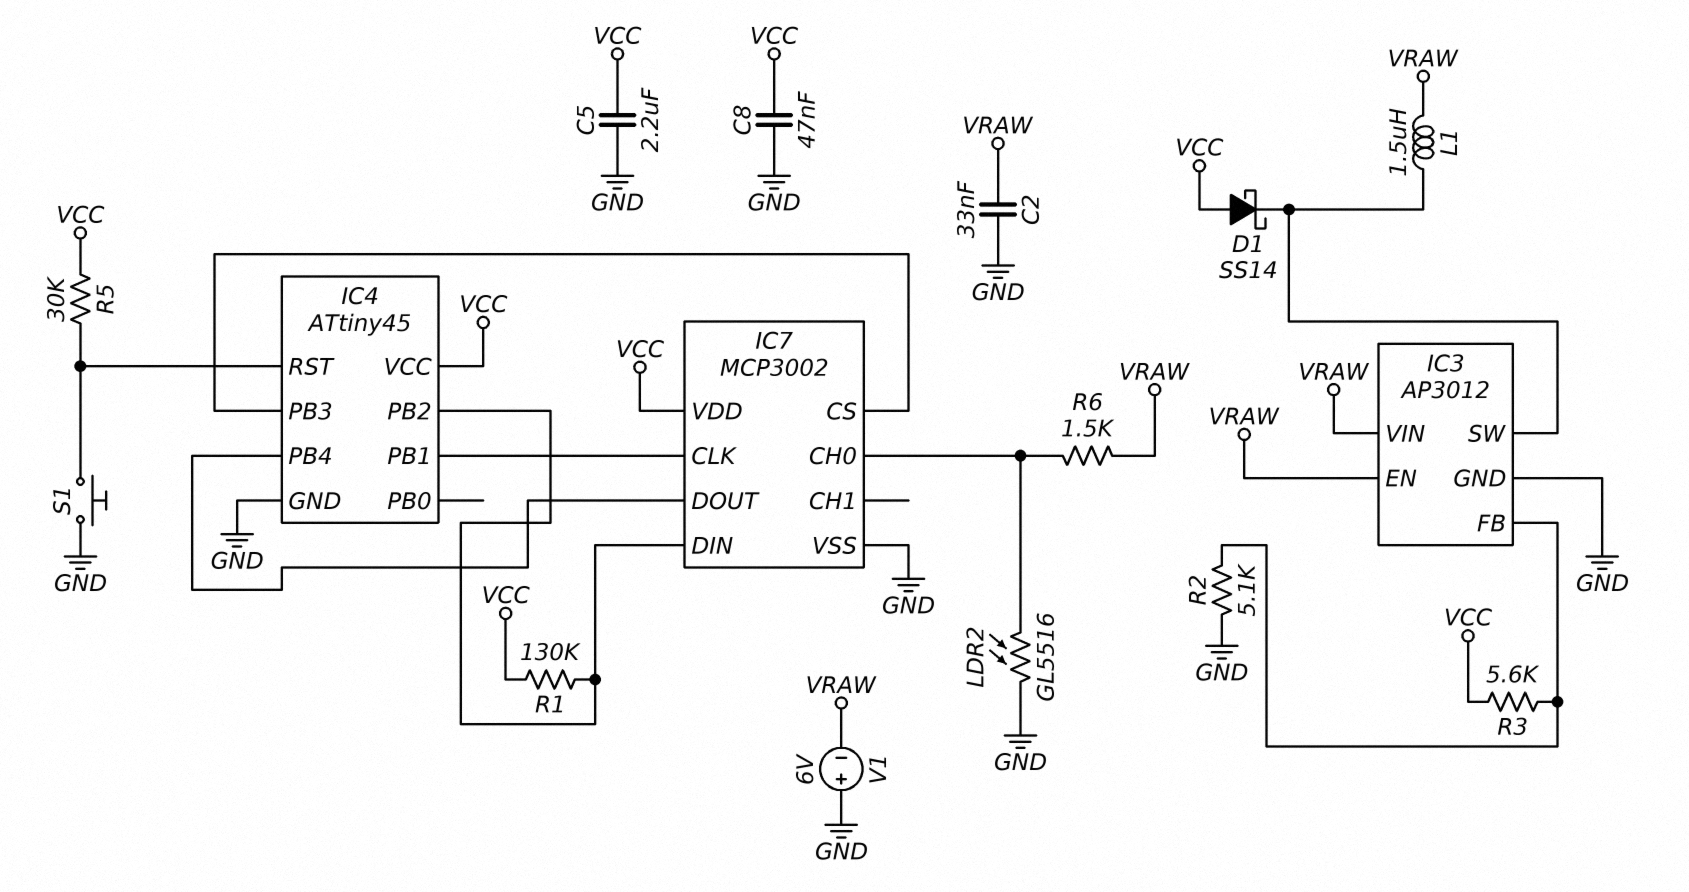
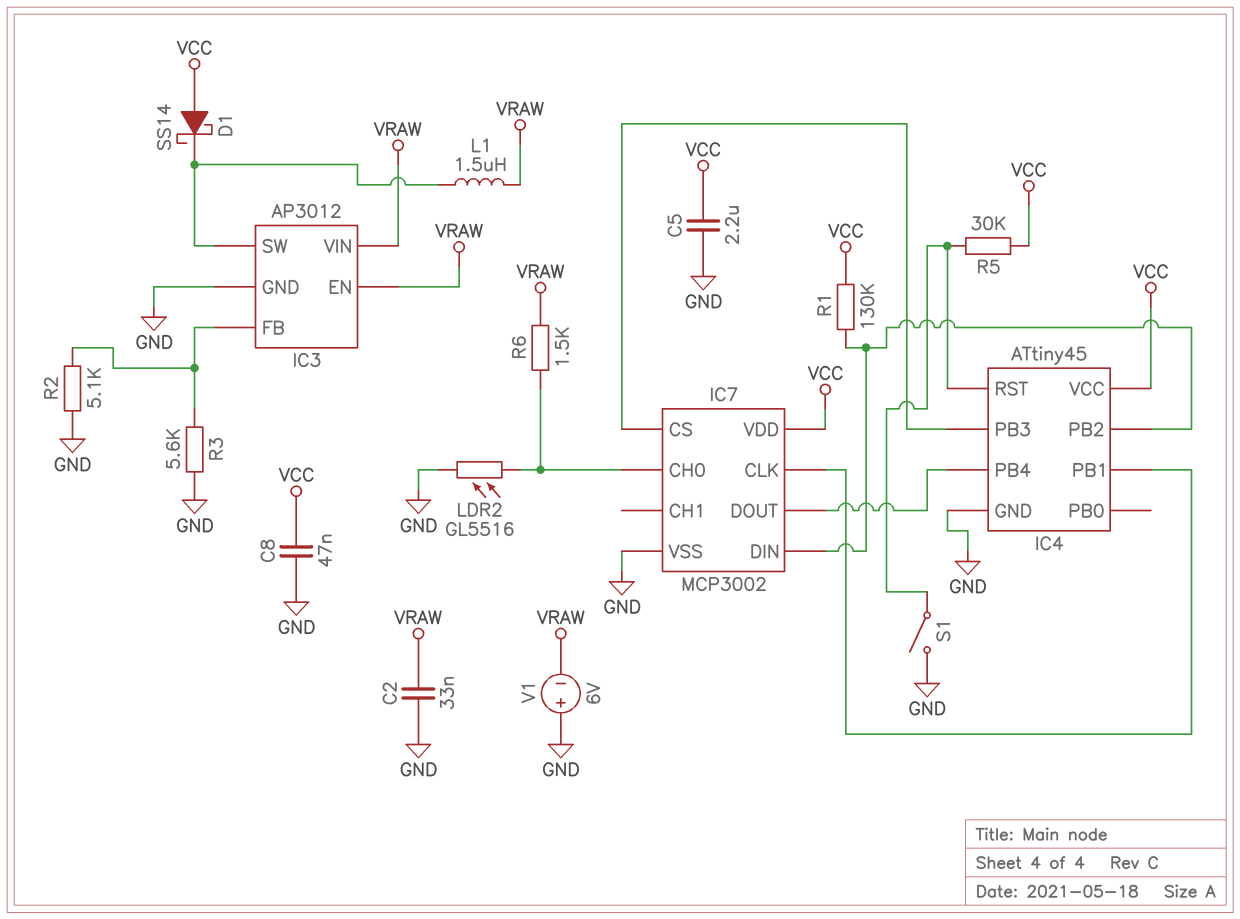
R3: 5.6k (IC3/FB, VCC) -> 5.6k (GND, IC3/FB)
S1: button (GND, IC4/RST) -> switch (GND, IC4/RST)

